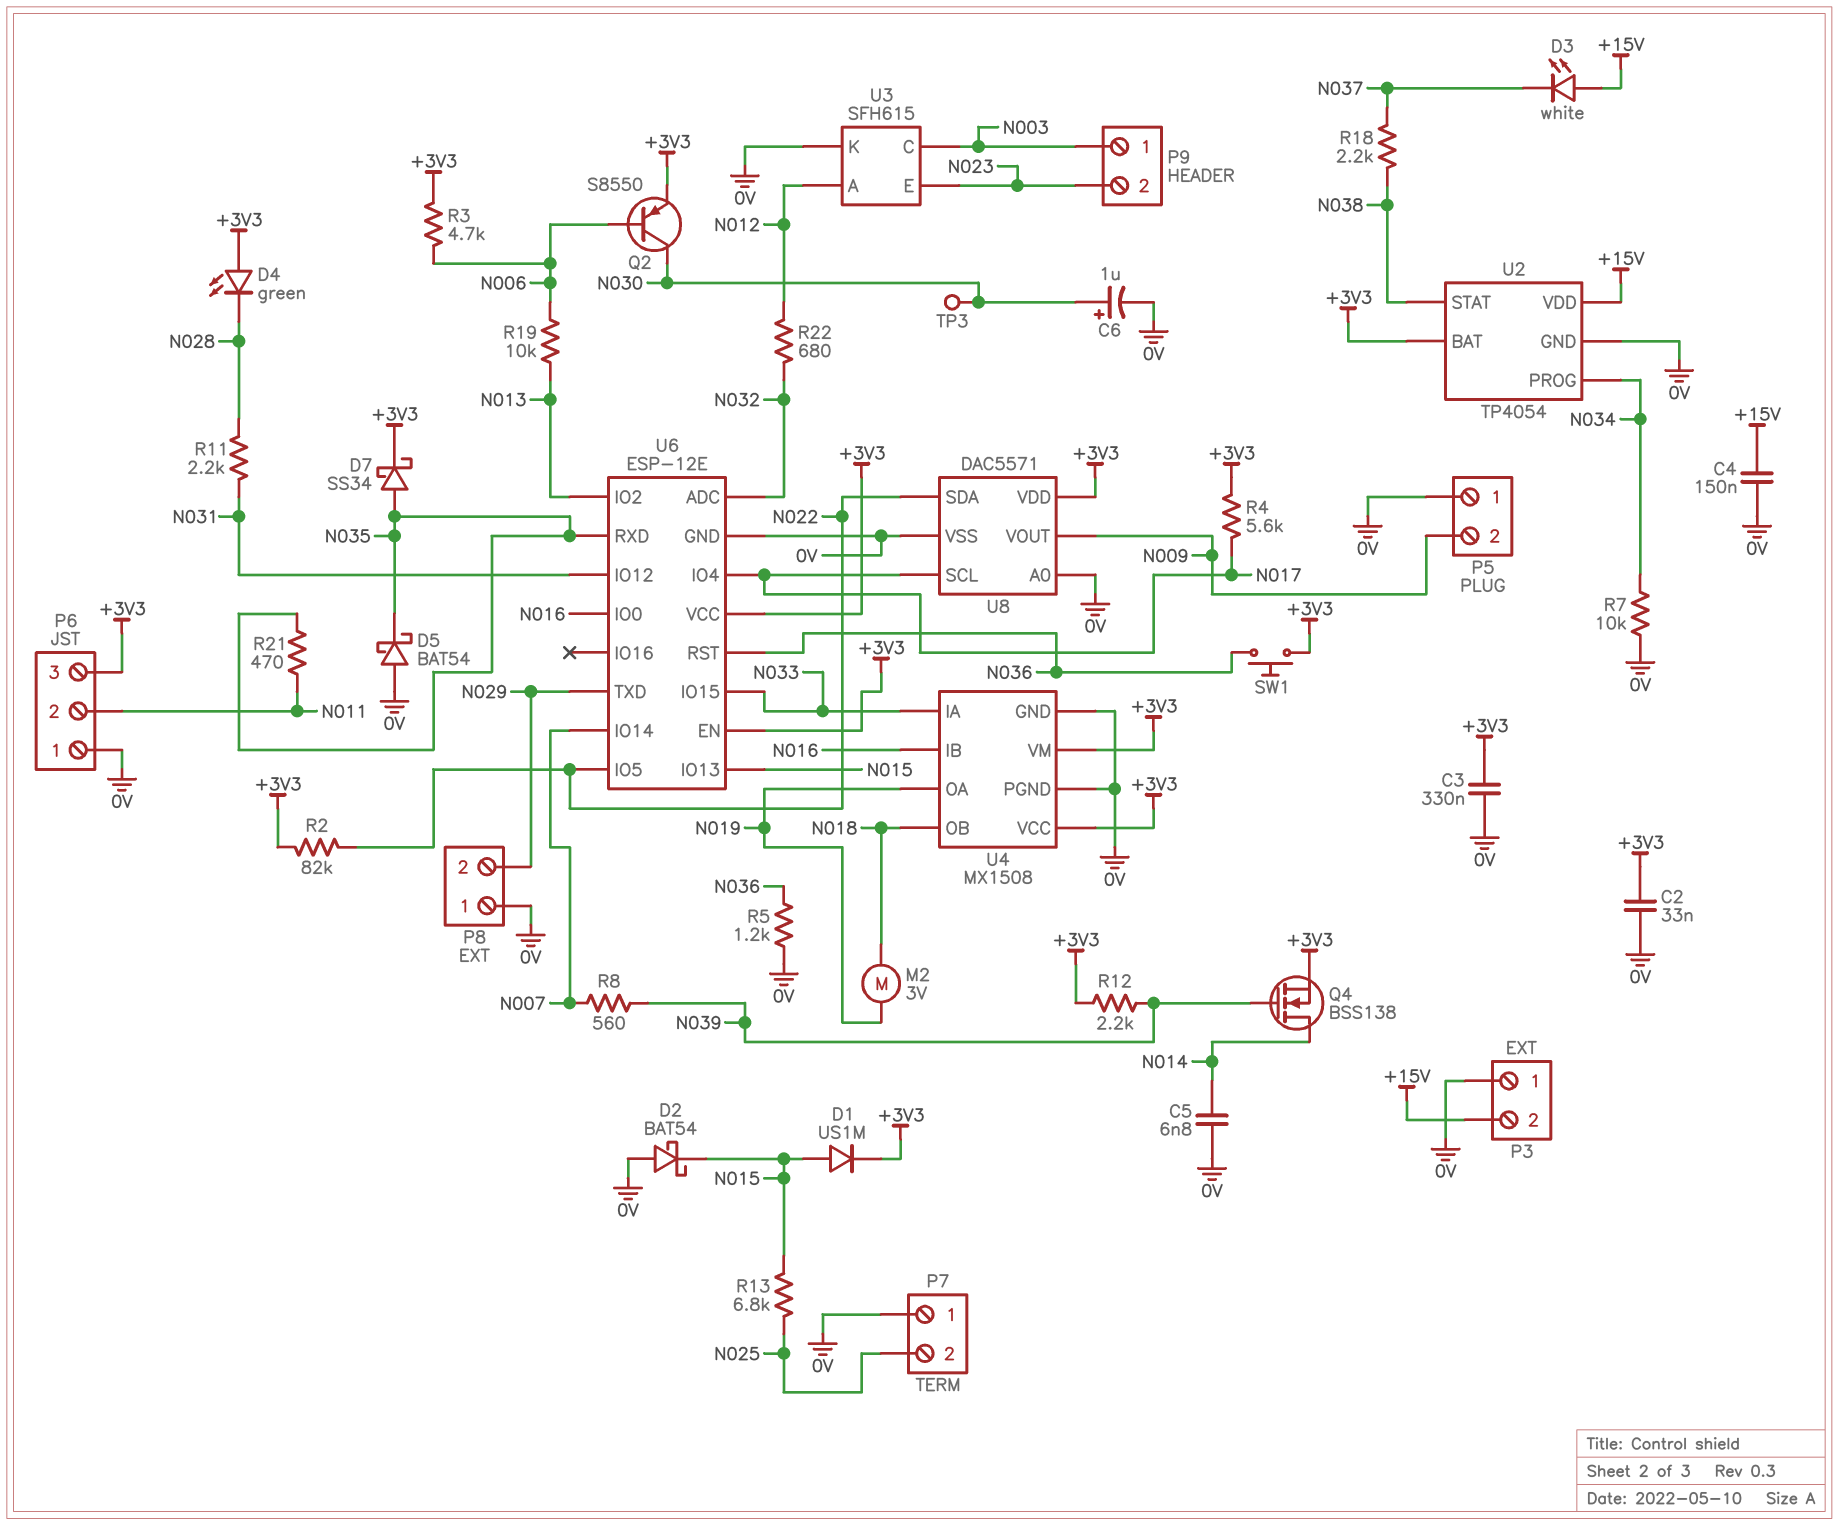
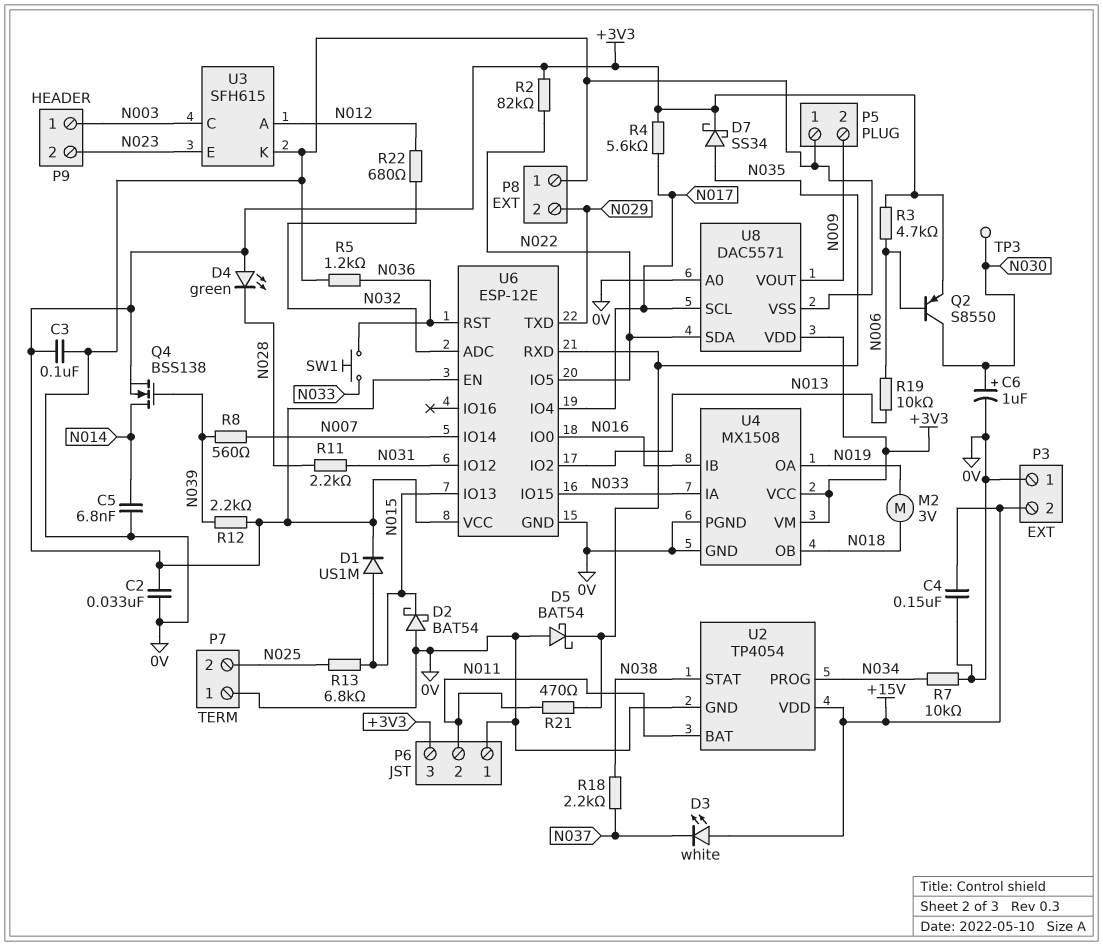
C3: 330nF (+3V3, 0V) -> 100nF (+3V3, 0V)
SW1: button (+3V3, N036) -> button (N033, N036)
U2 pin BAT: +3V3 -> N011

